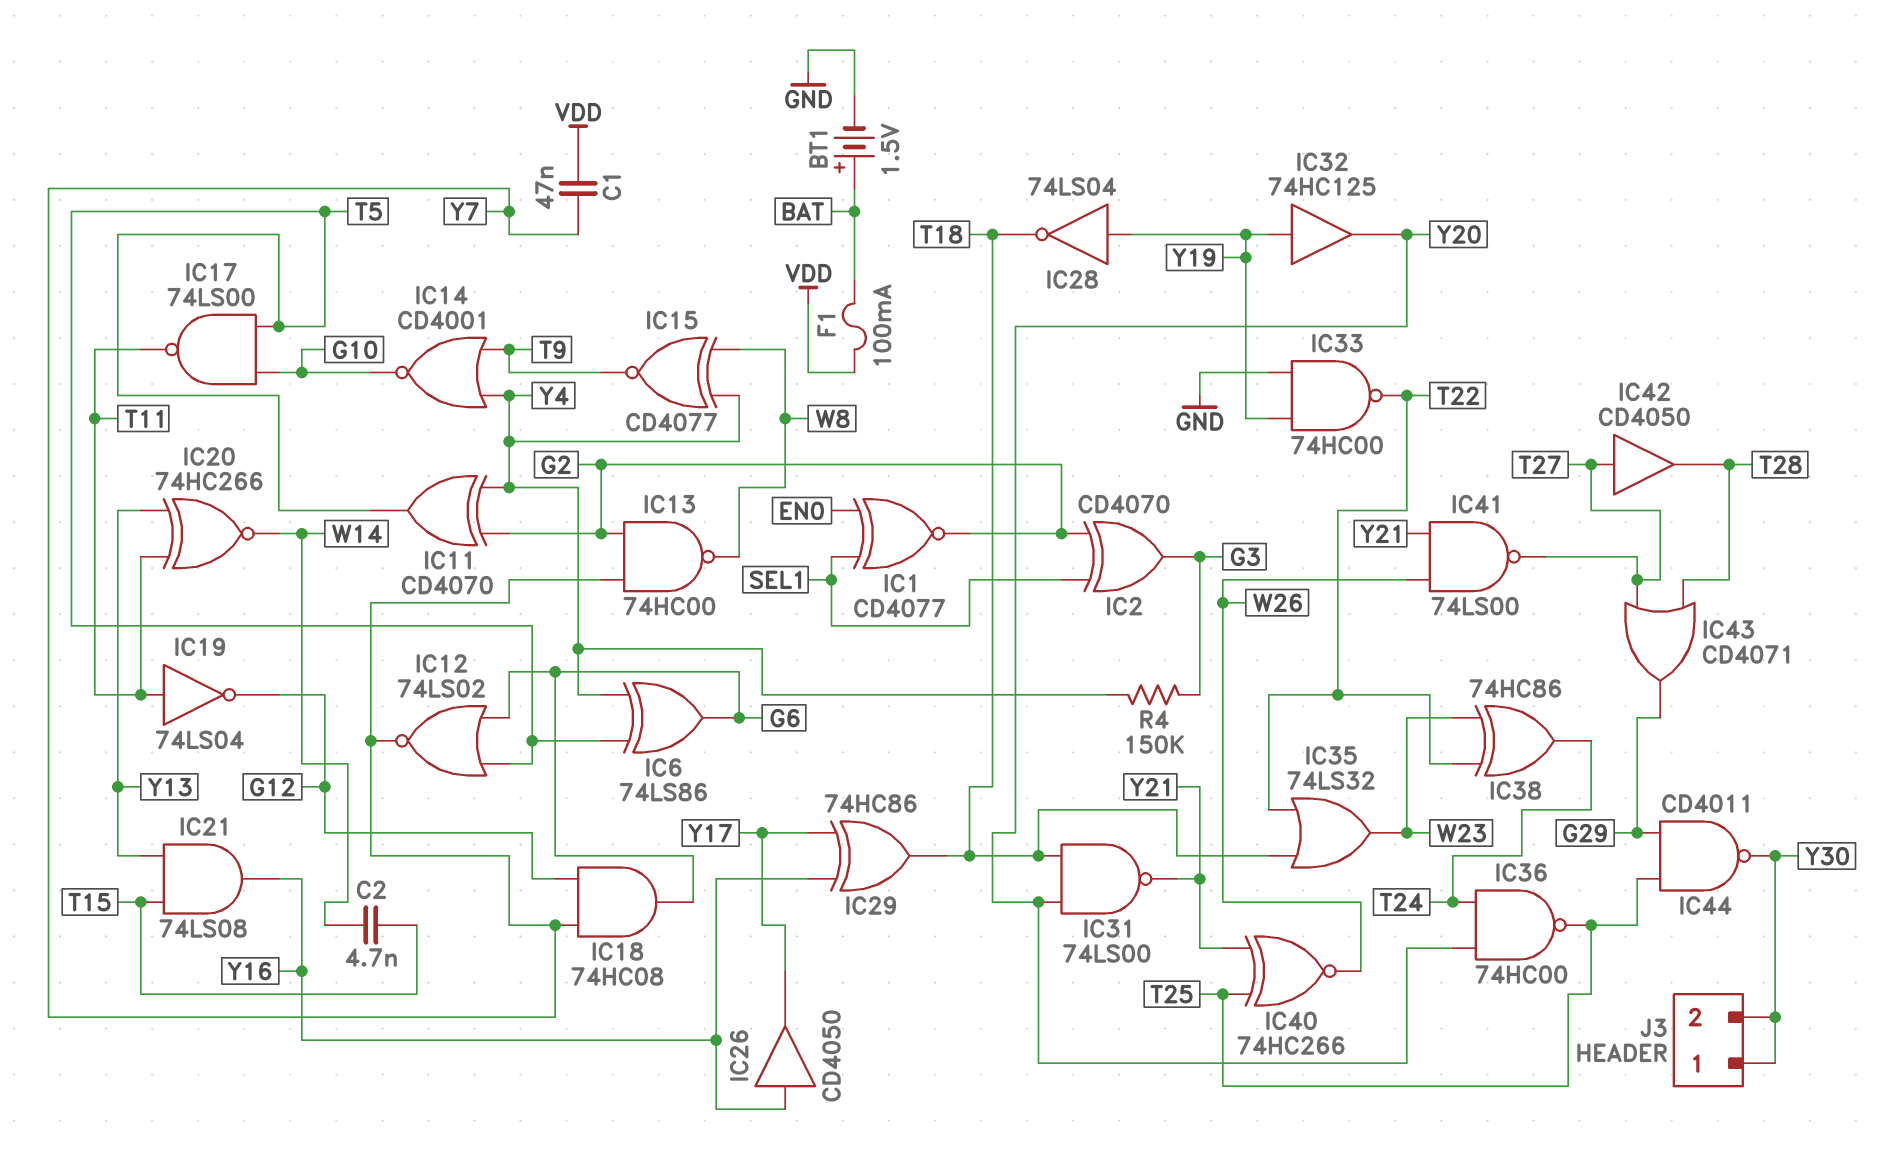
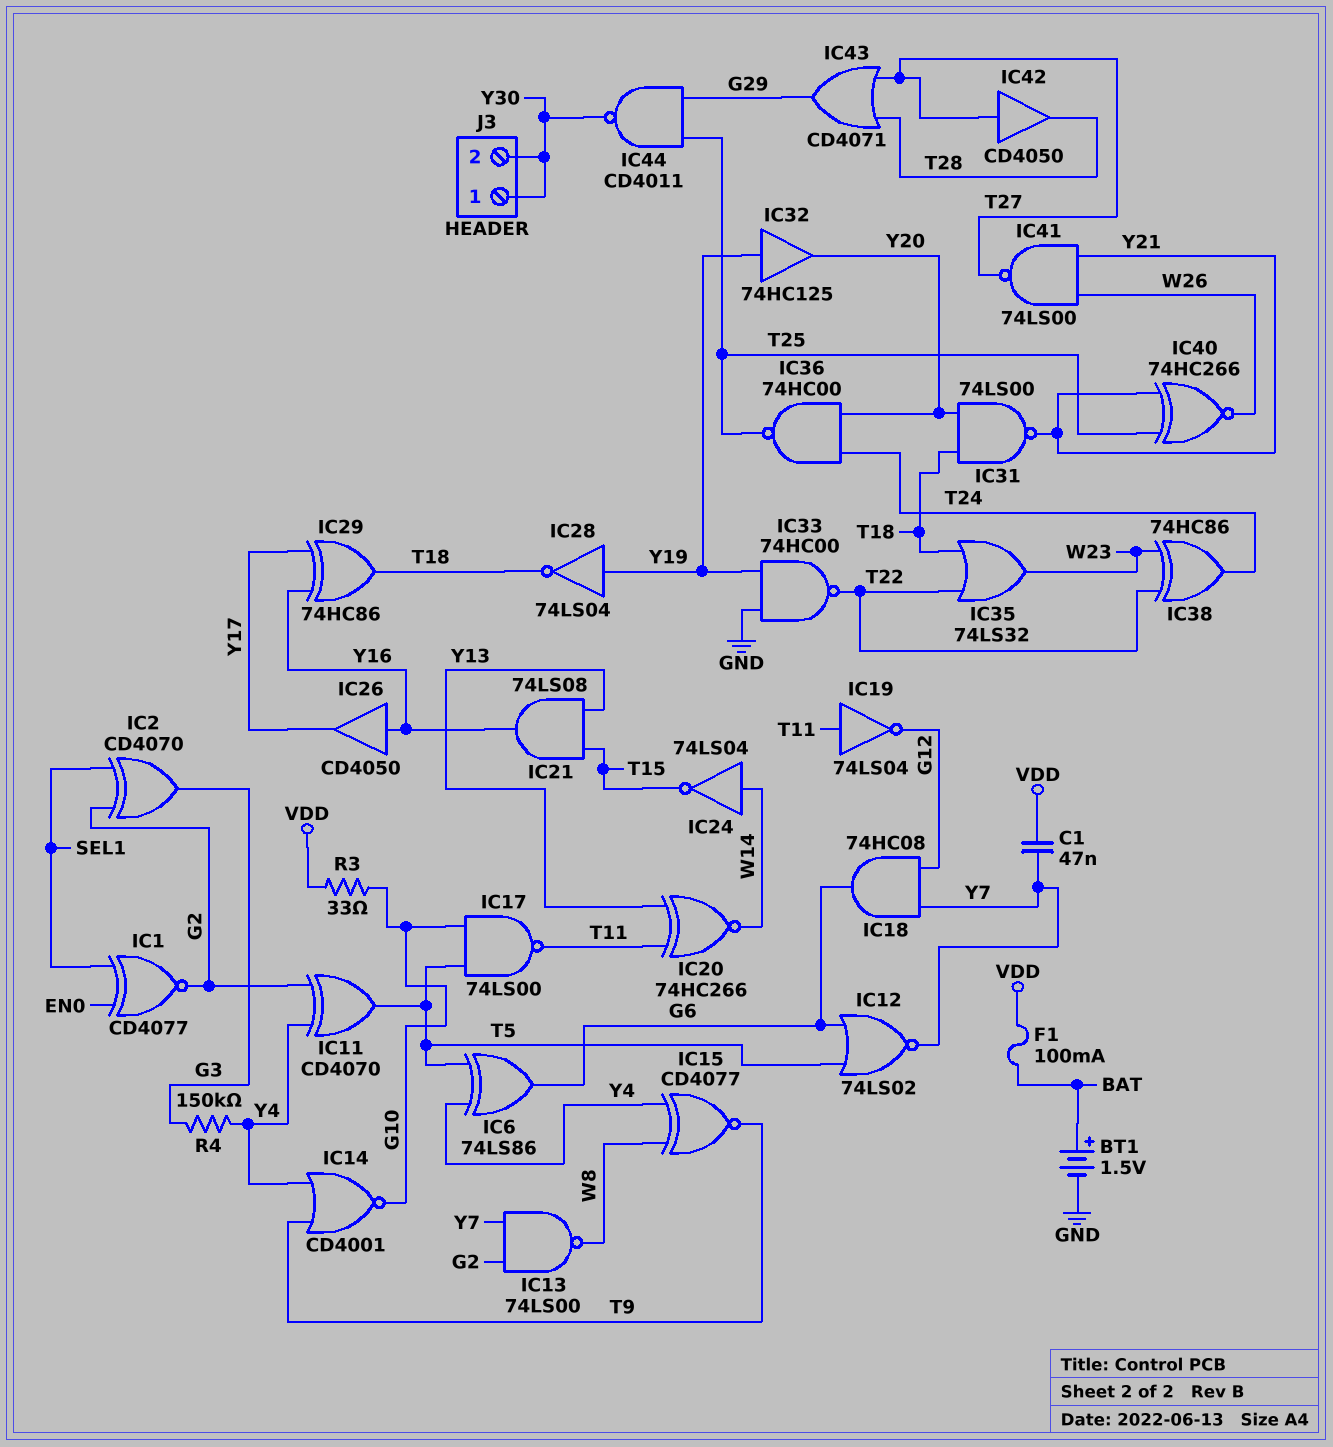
C2: 4.7nF (T15, W14) -> none
IC13: NAND 74HC00 (in G2, in Y7, out W8) -> NAND 74LS00 (in G2, in Y7, out W8)
IC24: none -> NOT 74LS04 (in W14, out T15)
R3: none -> 33 (G10, VDD)

